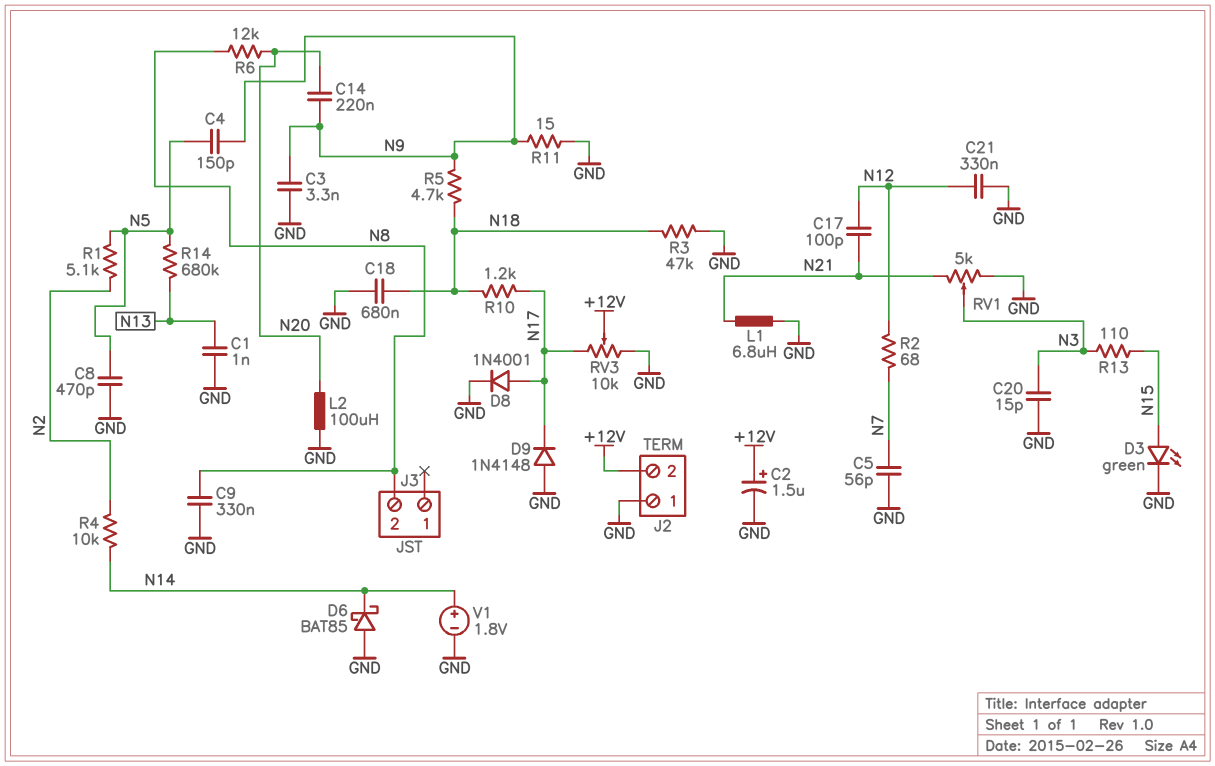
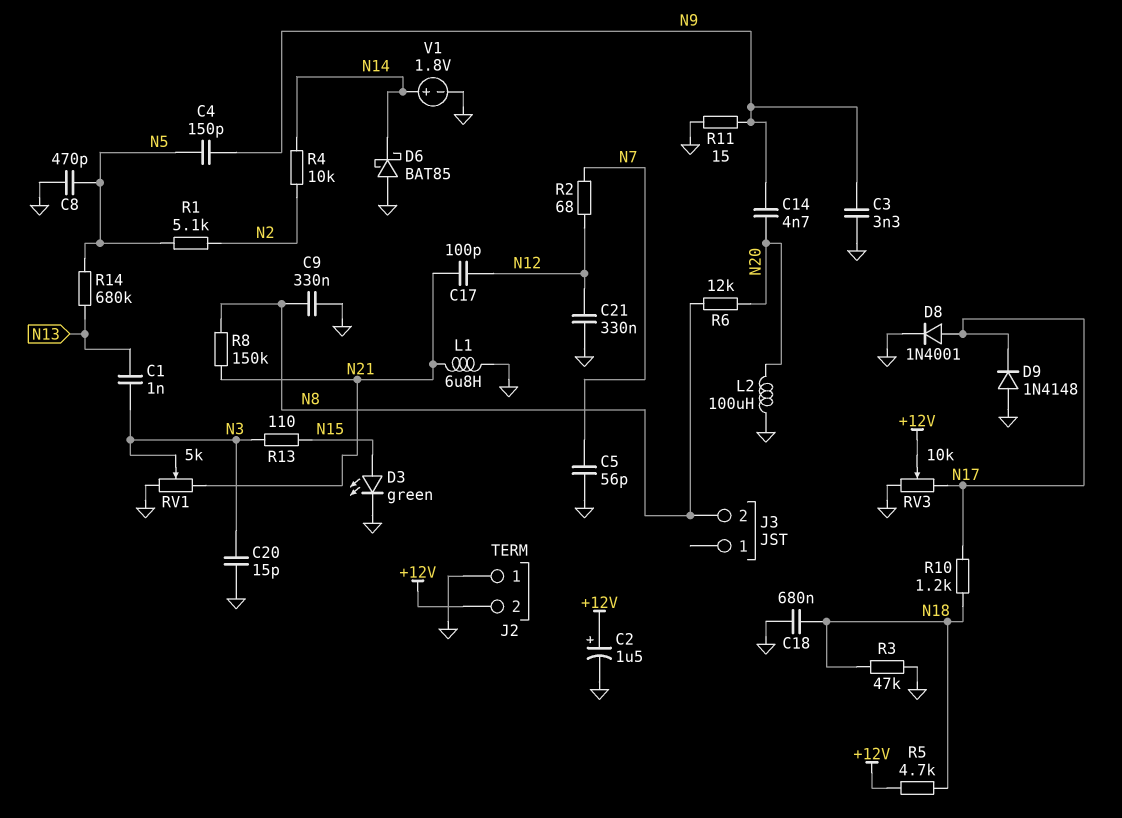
C1: 1nF (GND, N13) -> 1nF (N3, N13)
C14: 220nF (N9, N20) -> 4.7nF (N9, N20)
R5: 4.7k (N9, N18) -> 4.7k (+12V, N18)
R8: none -> 150k (N8, N21)

